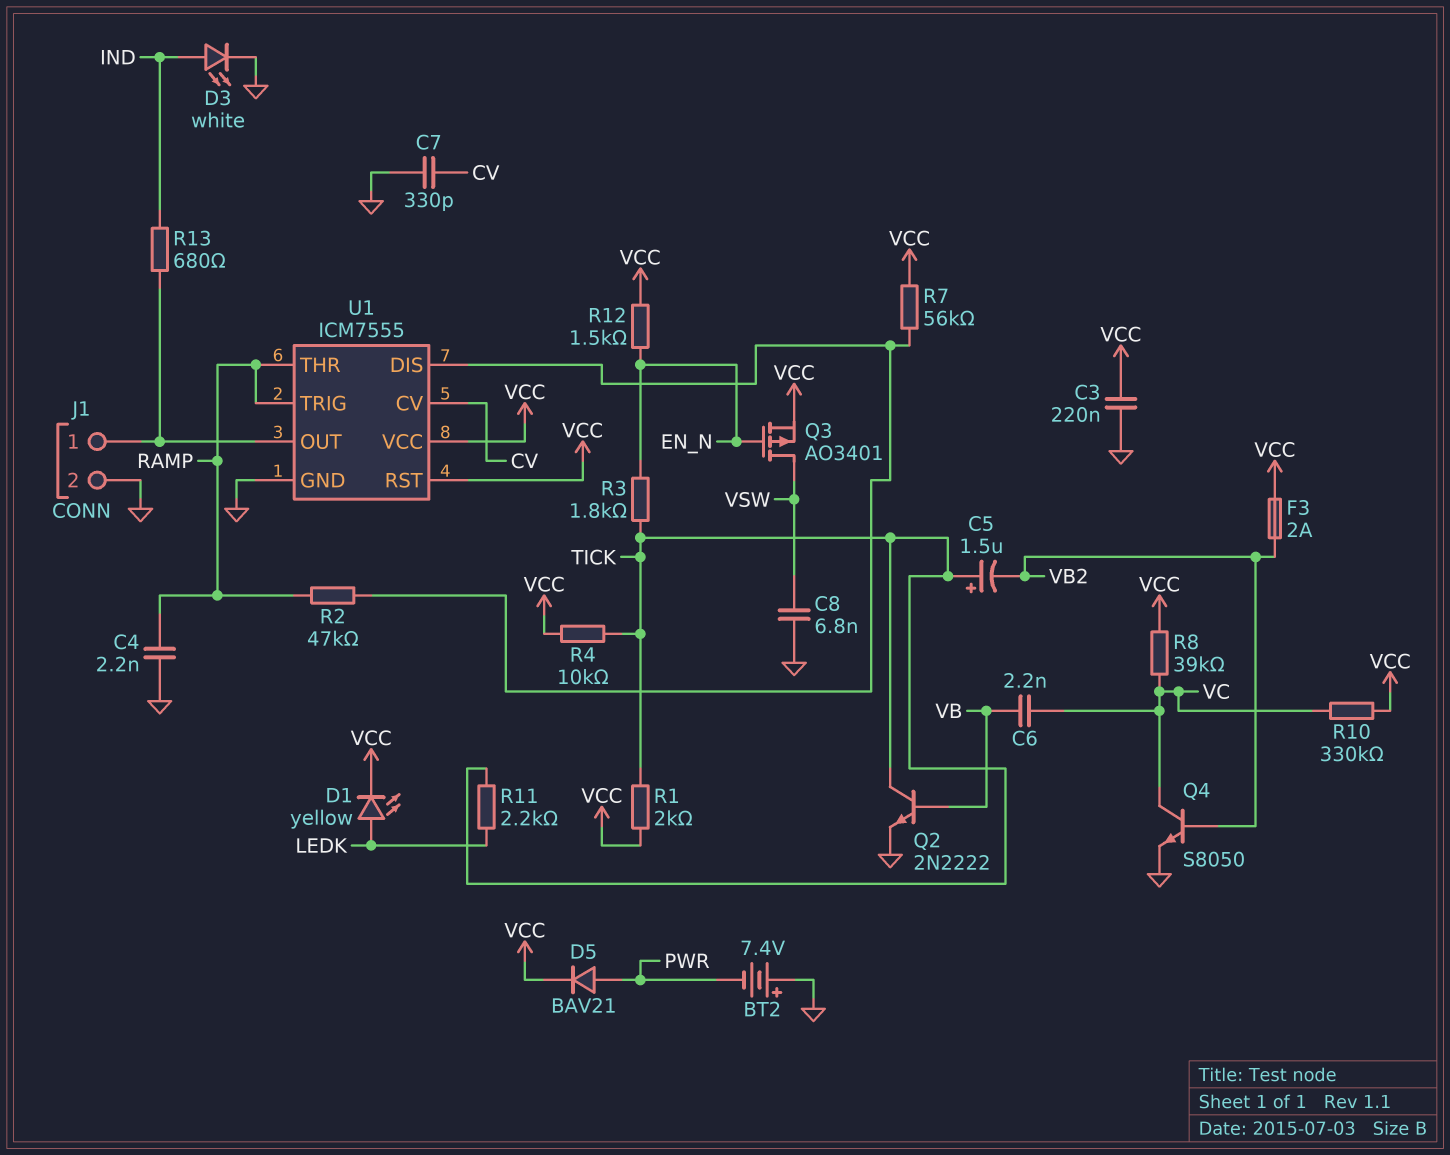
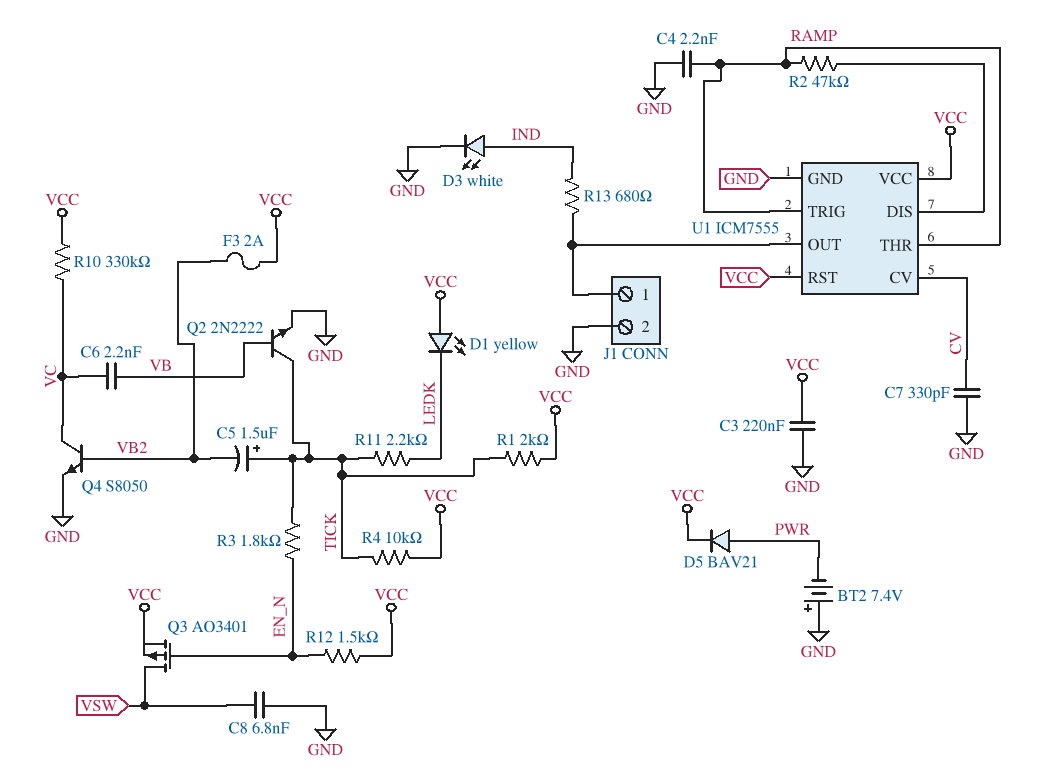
D1: LED yellow (A LEDK, K VCC) -> LED yellow (A VCC, K LEDK)
R7: 56k (U1/DIS, VCC) -> none
R8: 39k (VC, VCC) -> none

